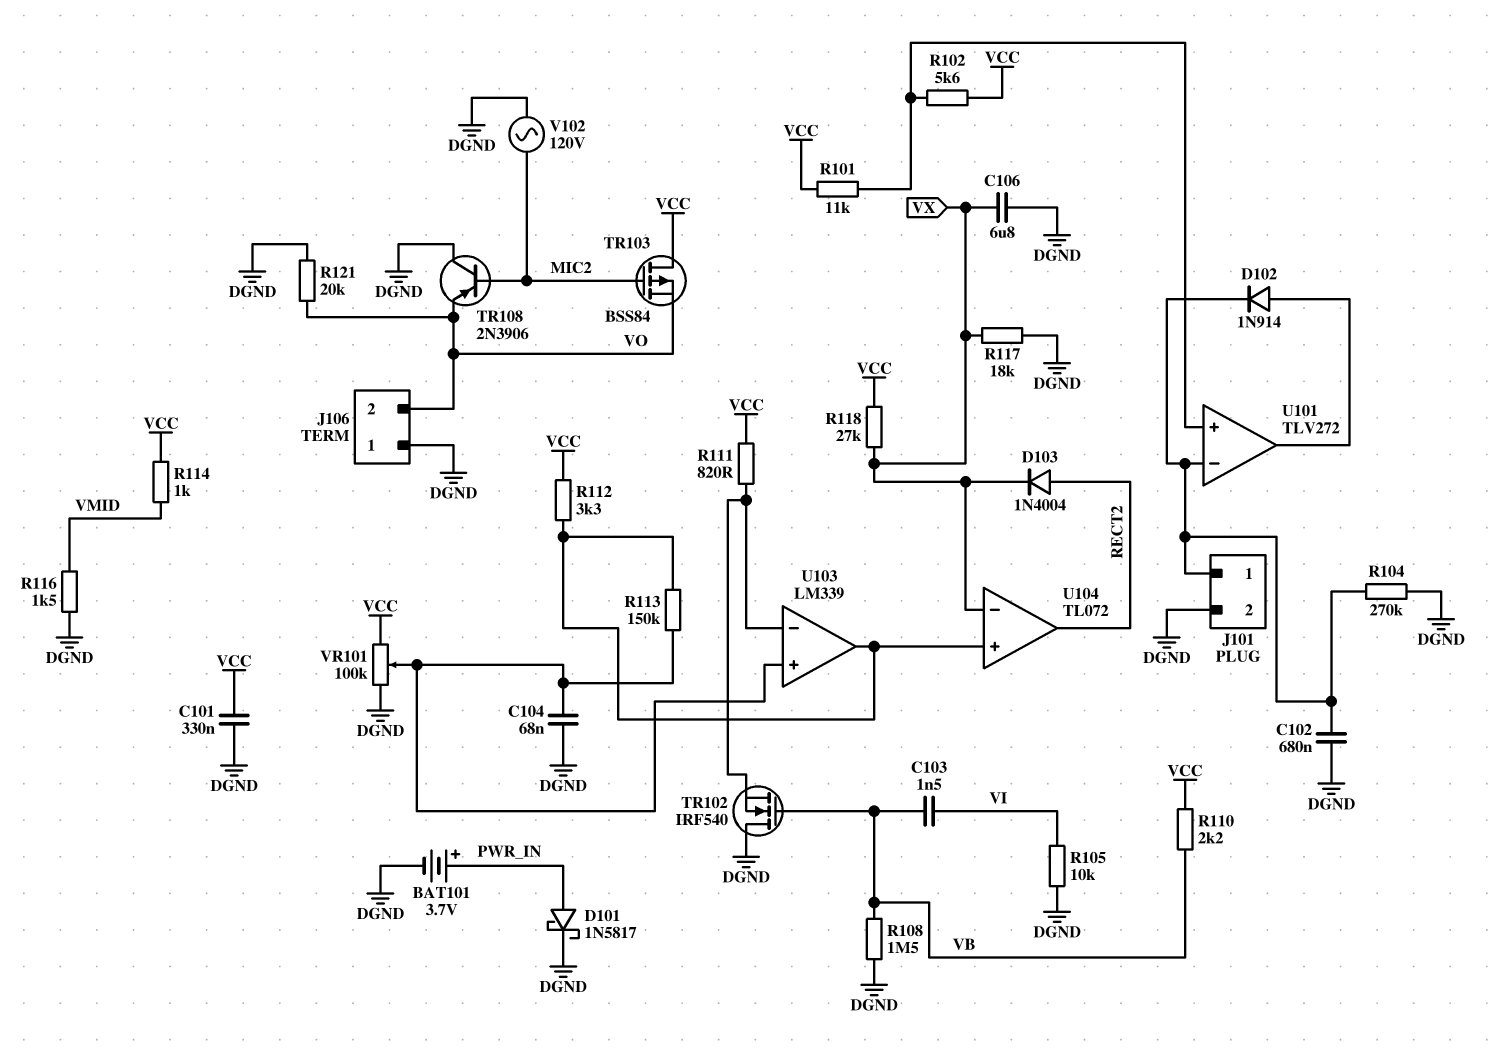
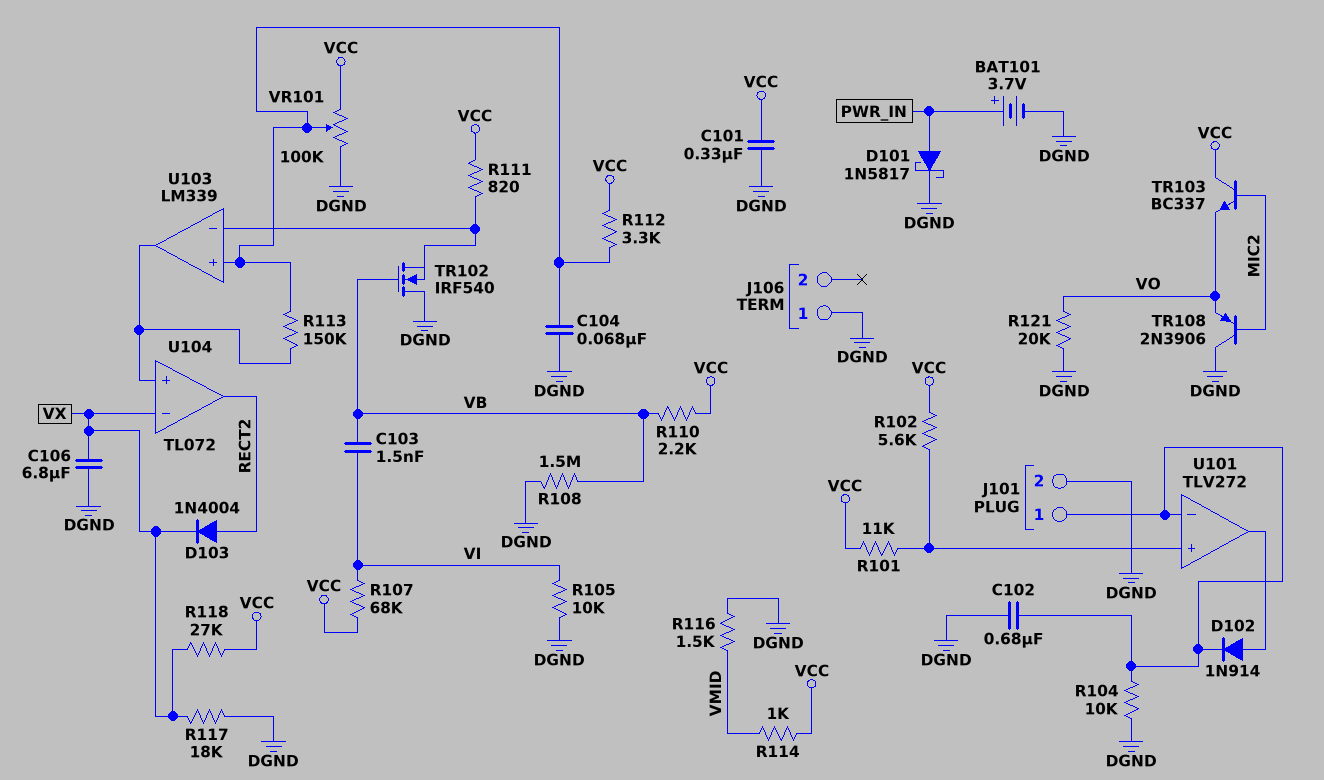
J106 pin 2: VO -> none
R104: 270k (DGND, J101/1) -> 10k (DGND, J101/1)
R107: none -> 68k (VCC, VI)
R112: 3.3k (U103/out, VCC) -> 3.3k (U103/in+, VCC)
TR103: PMOS BSS84 (G MIC2, D VCC, S VO) -> NPN BC337 (B MIC2, C VCC, E VO)
V102: AC 120V (DGND, MIC2) -> none

